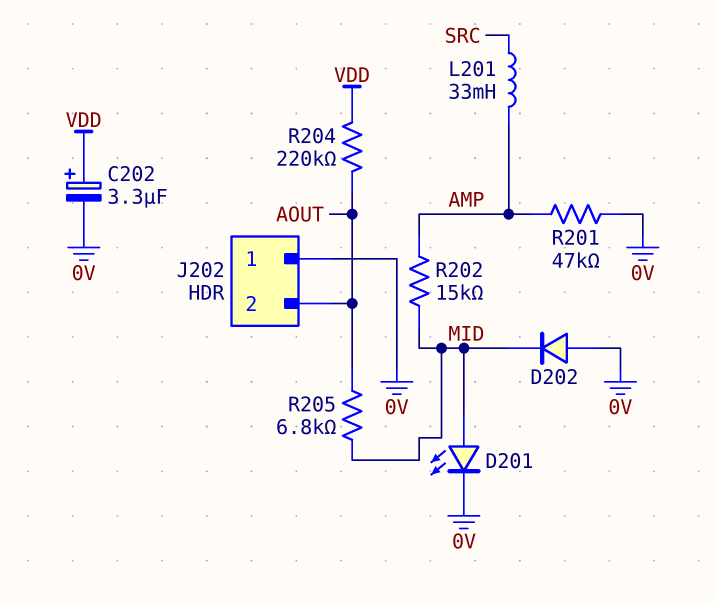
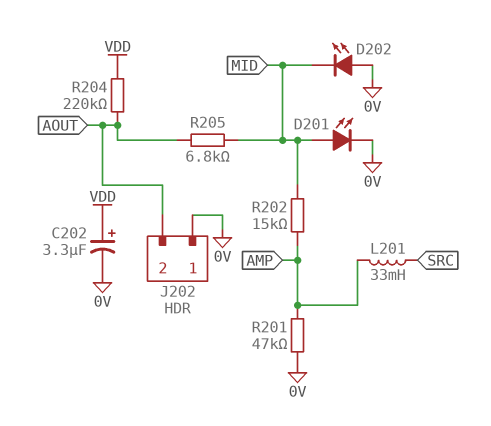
D202: diode (A 0V, K MID) -> LED (A 0V, K MID)

